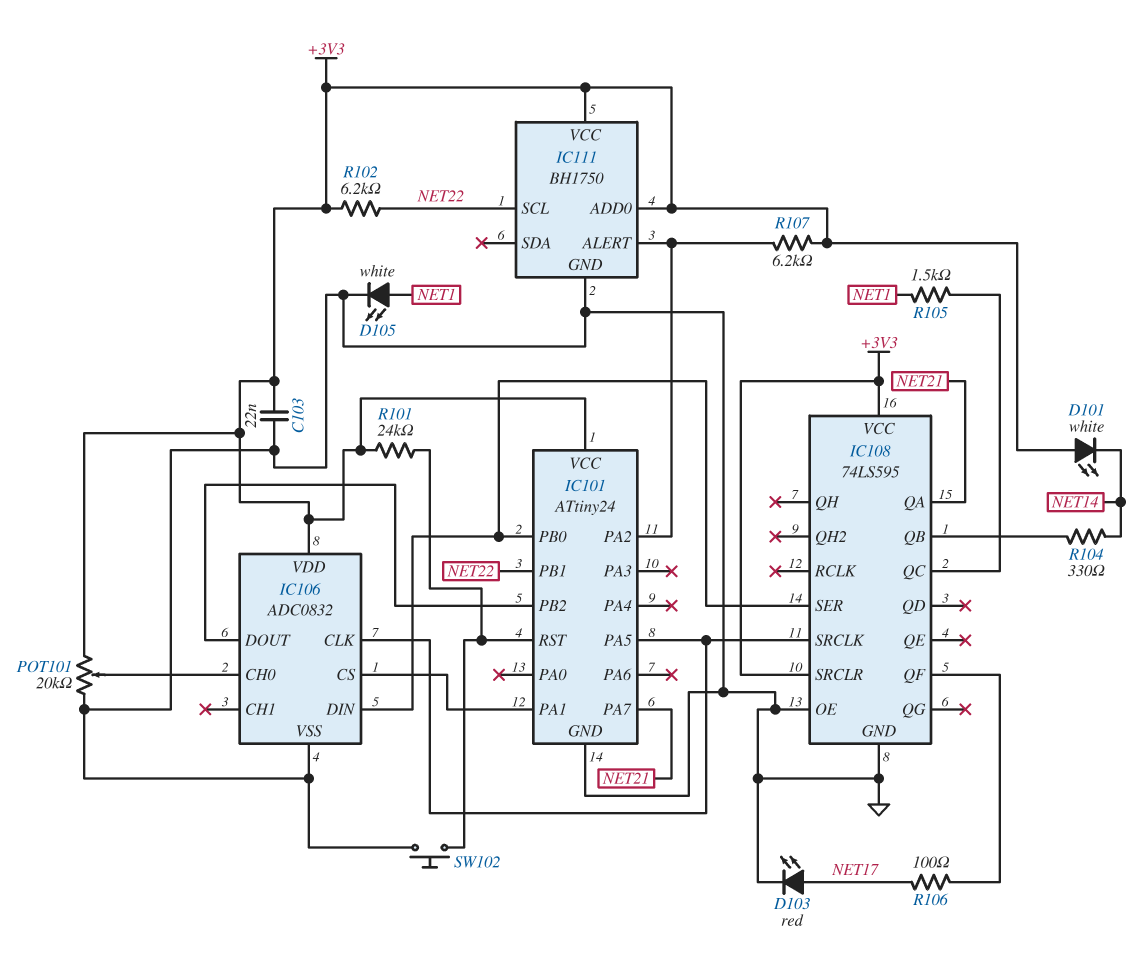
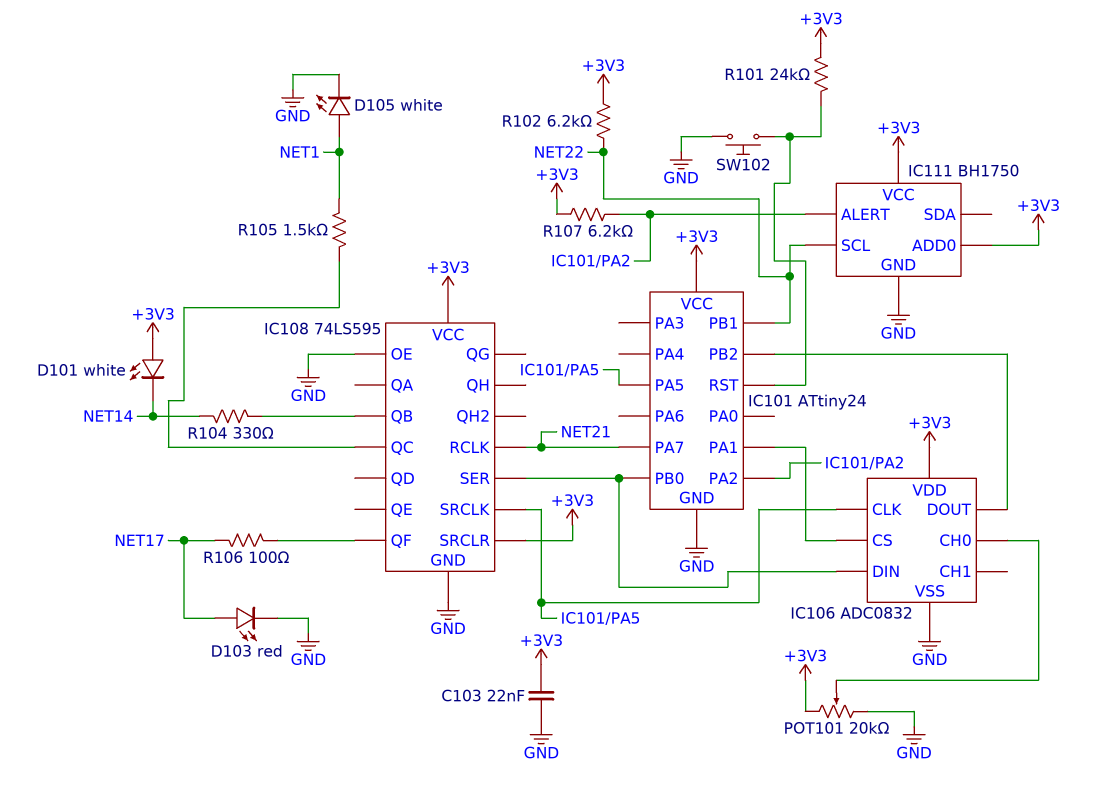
IC108 pin QA: NET21 -> none
IC108 pin RCLK: none -> NET21

